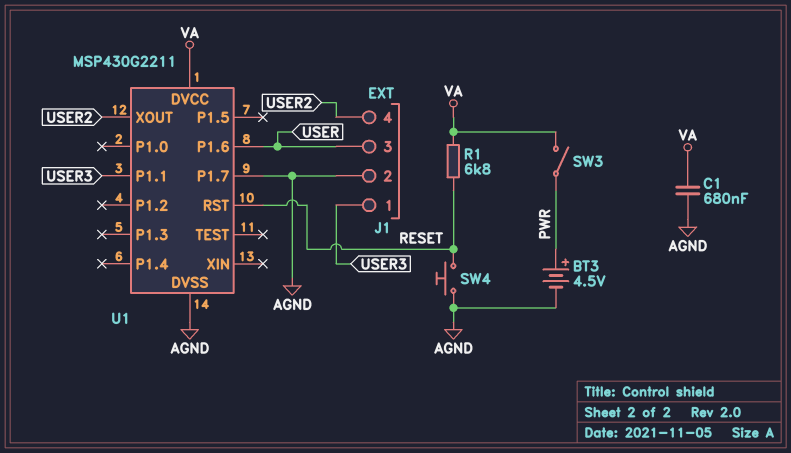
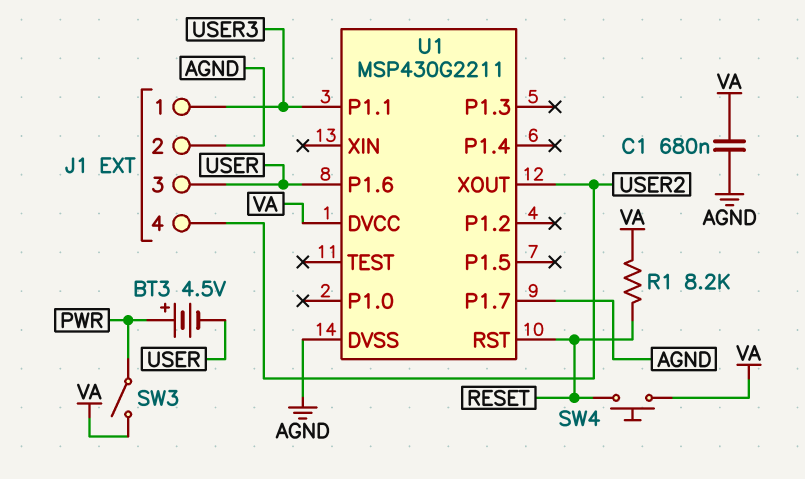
BT3: 4.5V (plus PWR, minus AGND) -> 4.5V (plus PWR, minus USER)
R1: 6.8k (RESET, VA) -> 8.2k (RESET, VA)
SW4: button (AGND, RESET) -> button (RESET, VA)

